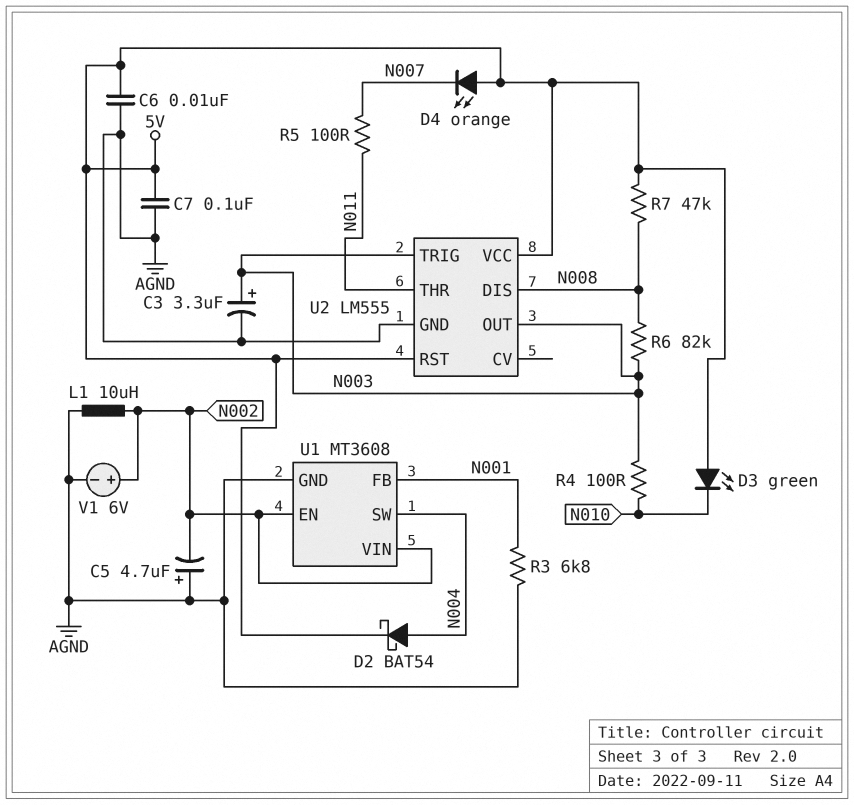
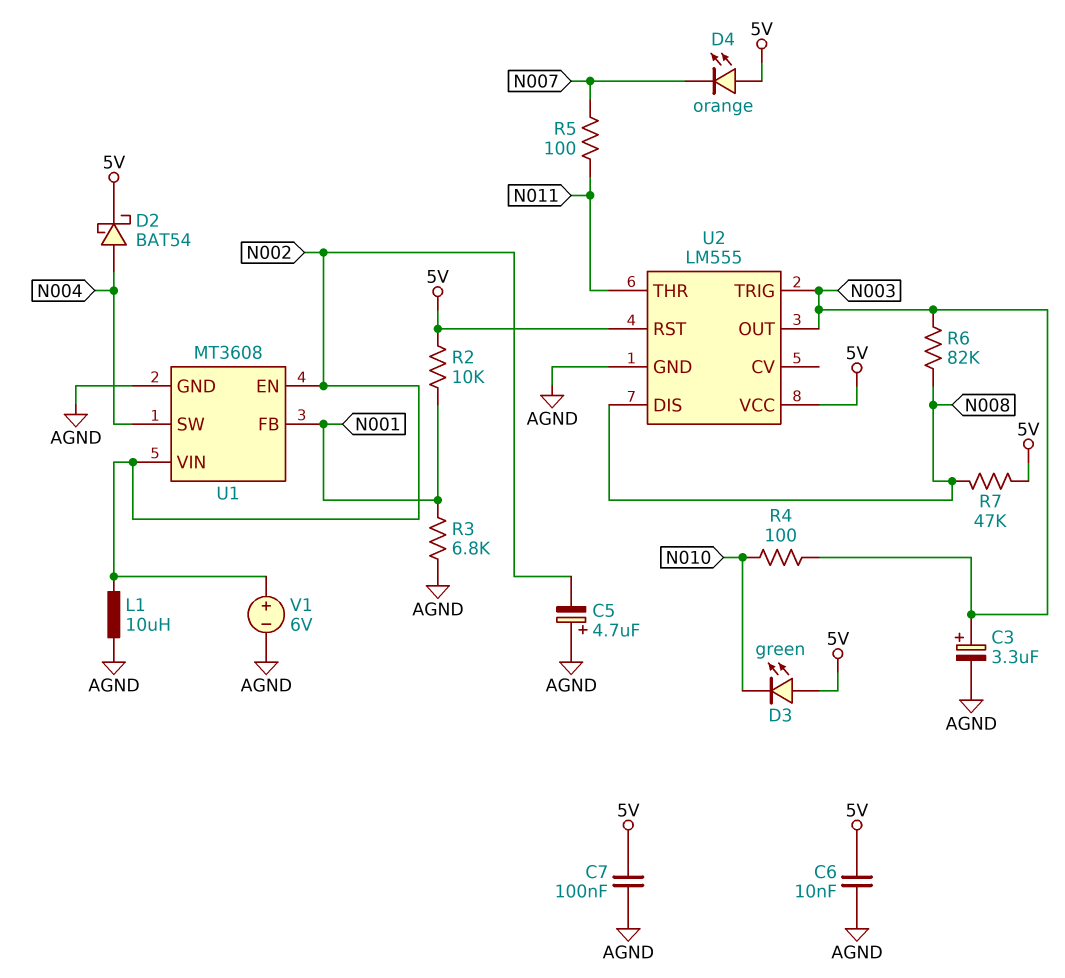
R2: none -> 10k (5V, N001)

